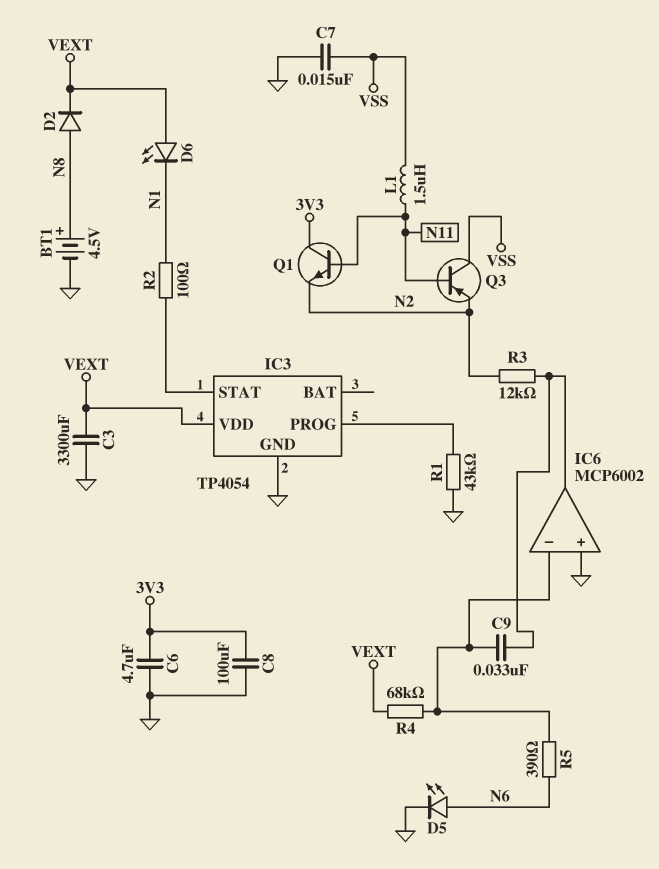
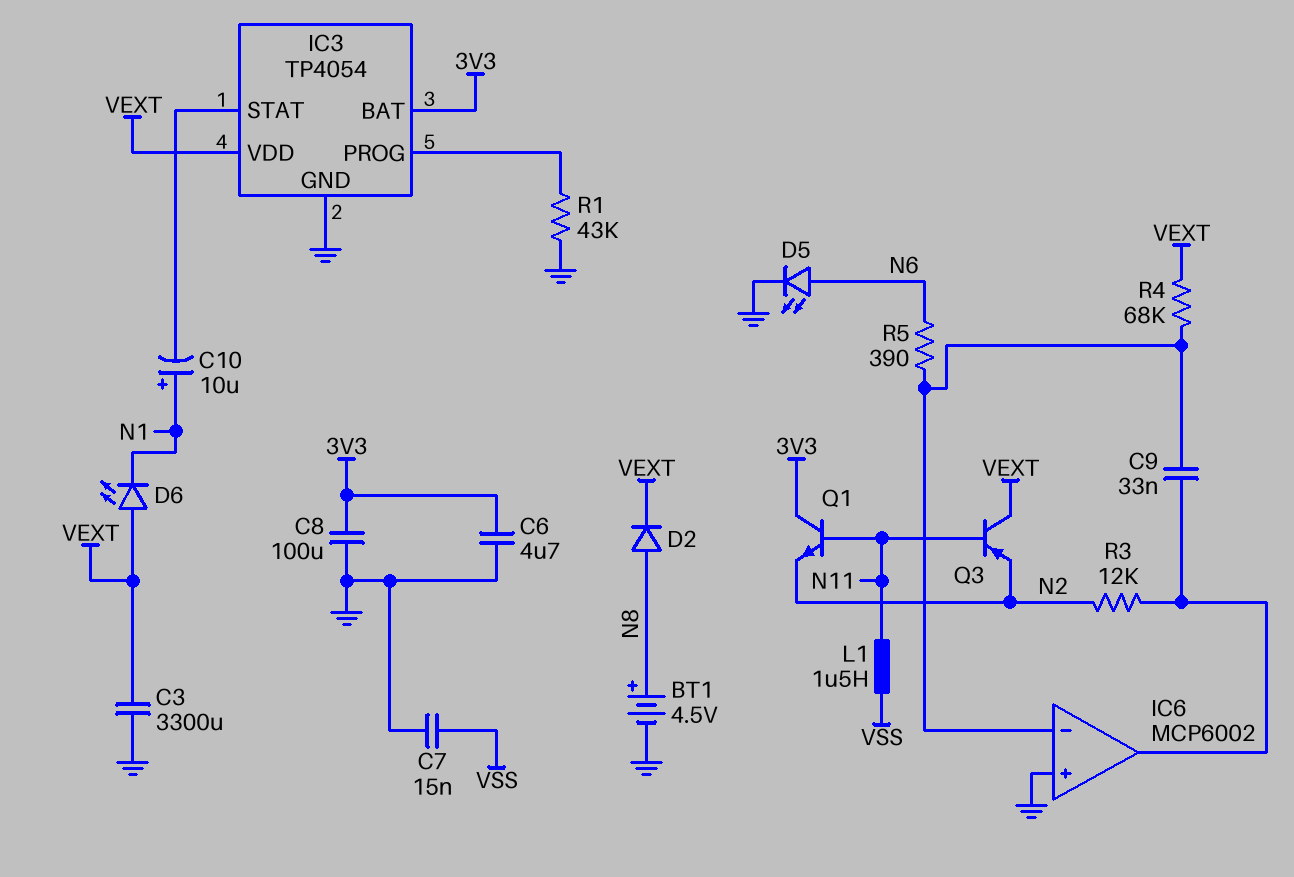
C10: none -> 10uF (plus N1, minus IC3/STAT)
IC3 pin BAT: none -> 3V3
Q3: PNP (B N11, C VSS, E N2) -> PNP (B N11, C VEXT, E N2)
R2: 100 (IC3/STAT, N1) -> none

